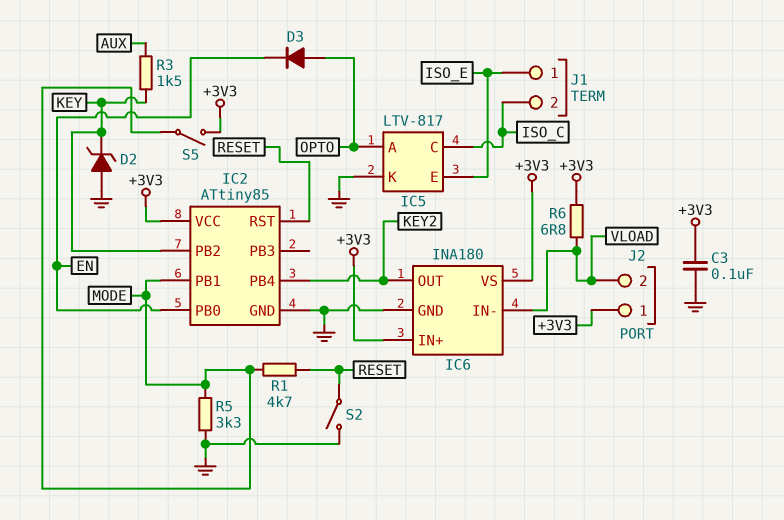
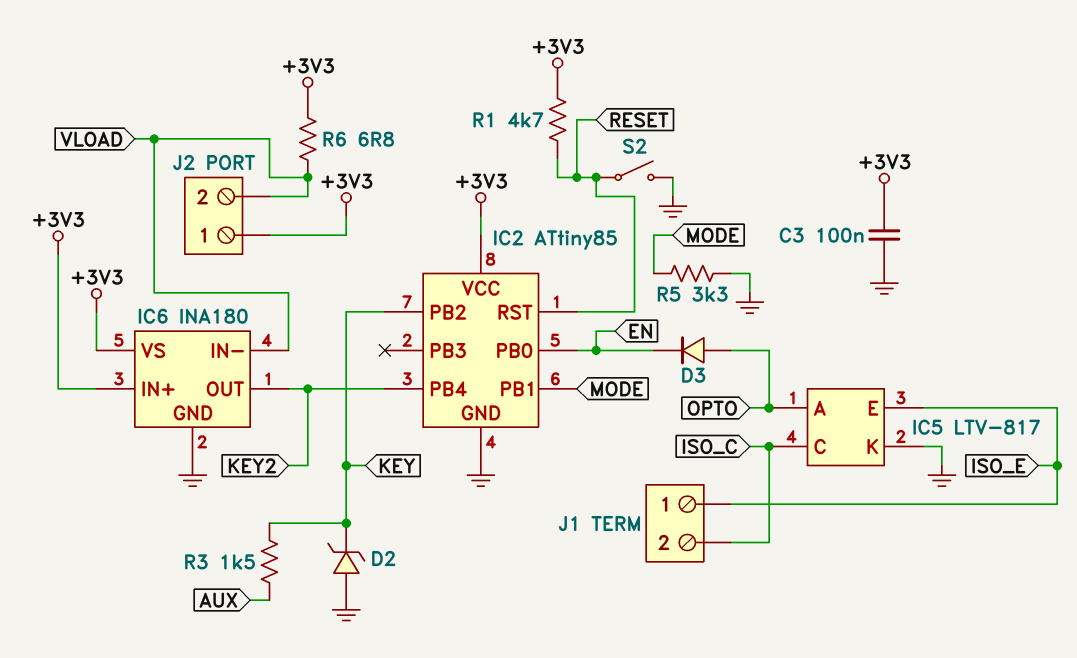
R1: 4.7k (MODE, RESET) -> 4.7k (+3V3, RESET)
S5: switch (+3V3, MODE) -> none

